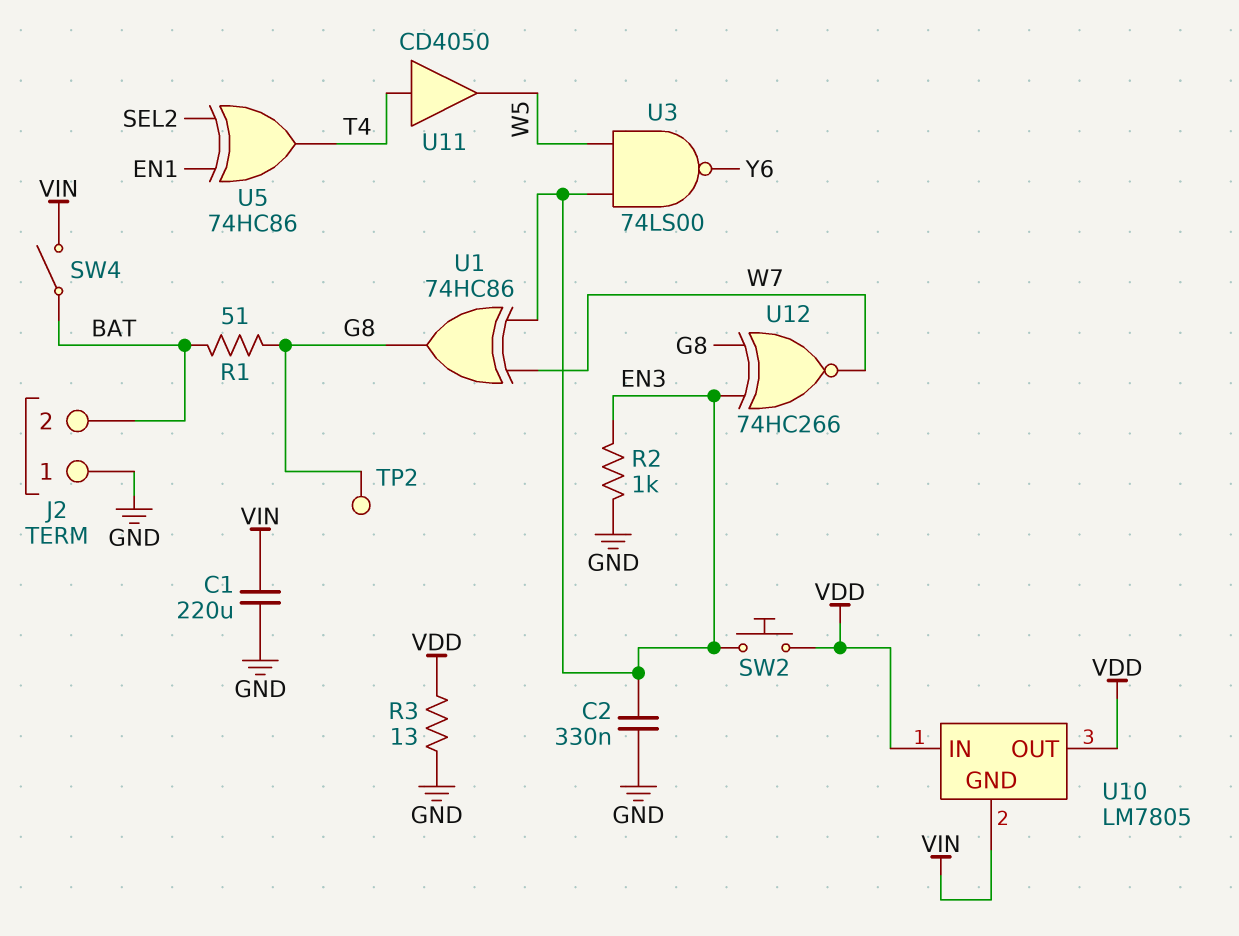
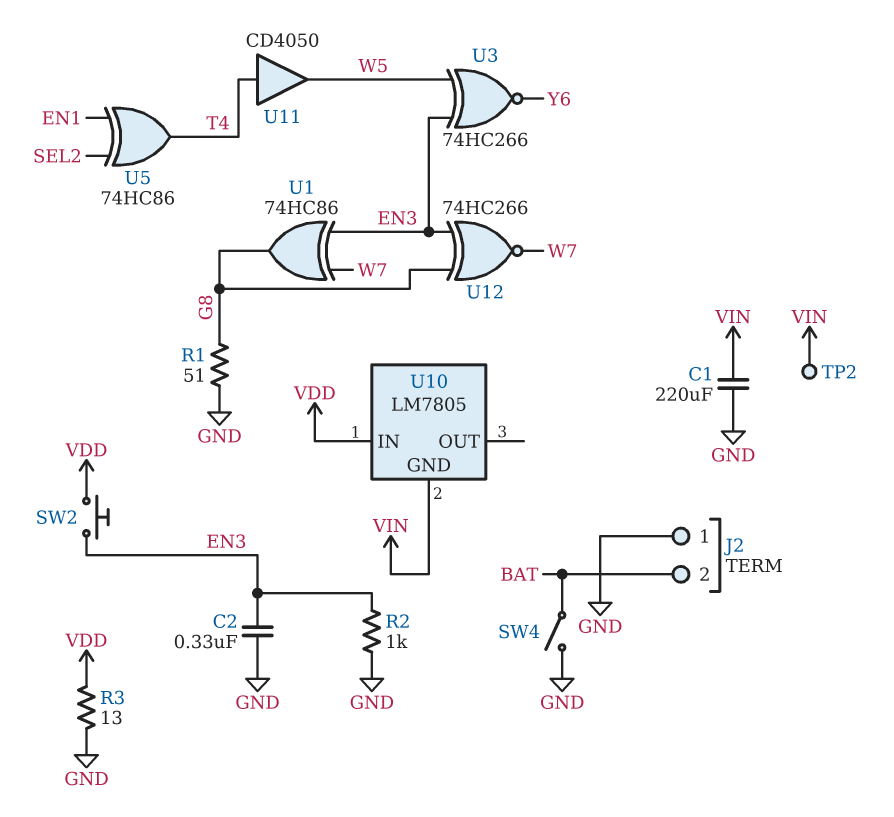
R1: 51 (BAT, G8) -> 51 (G8, GND)
SW4: switch (BAT, VIN) -> switch (BAT, GND)
TP2: test point (G8) -> test point (VIN)
U3: NAND 74LS00 (in EN3, in W5, out Y6) -> XNOR 74HC266 (in EN3, in W5, out Y6)
U10 pin OUT: VDD -> none

